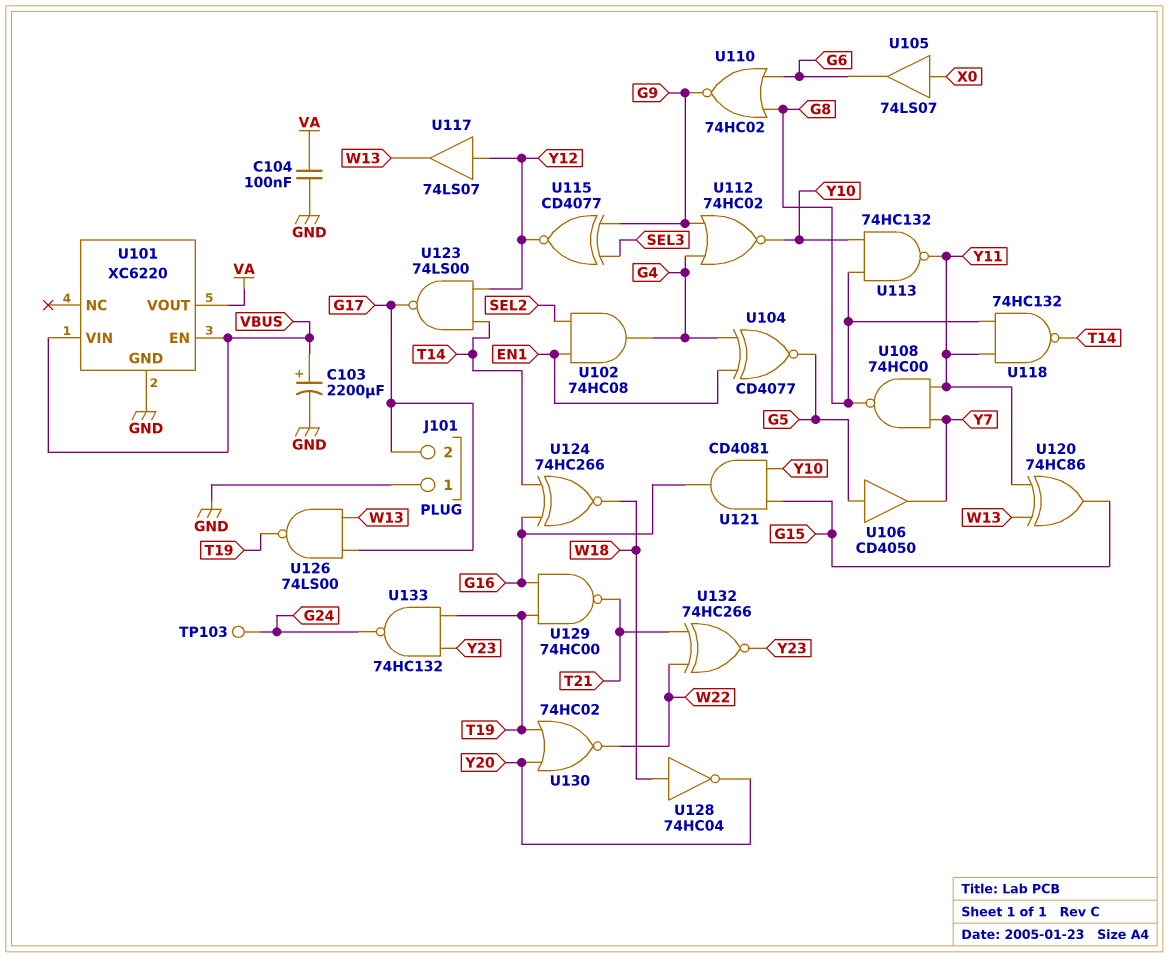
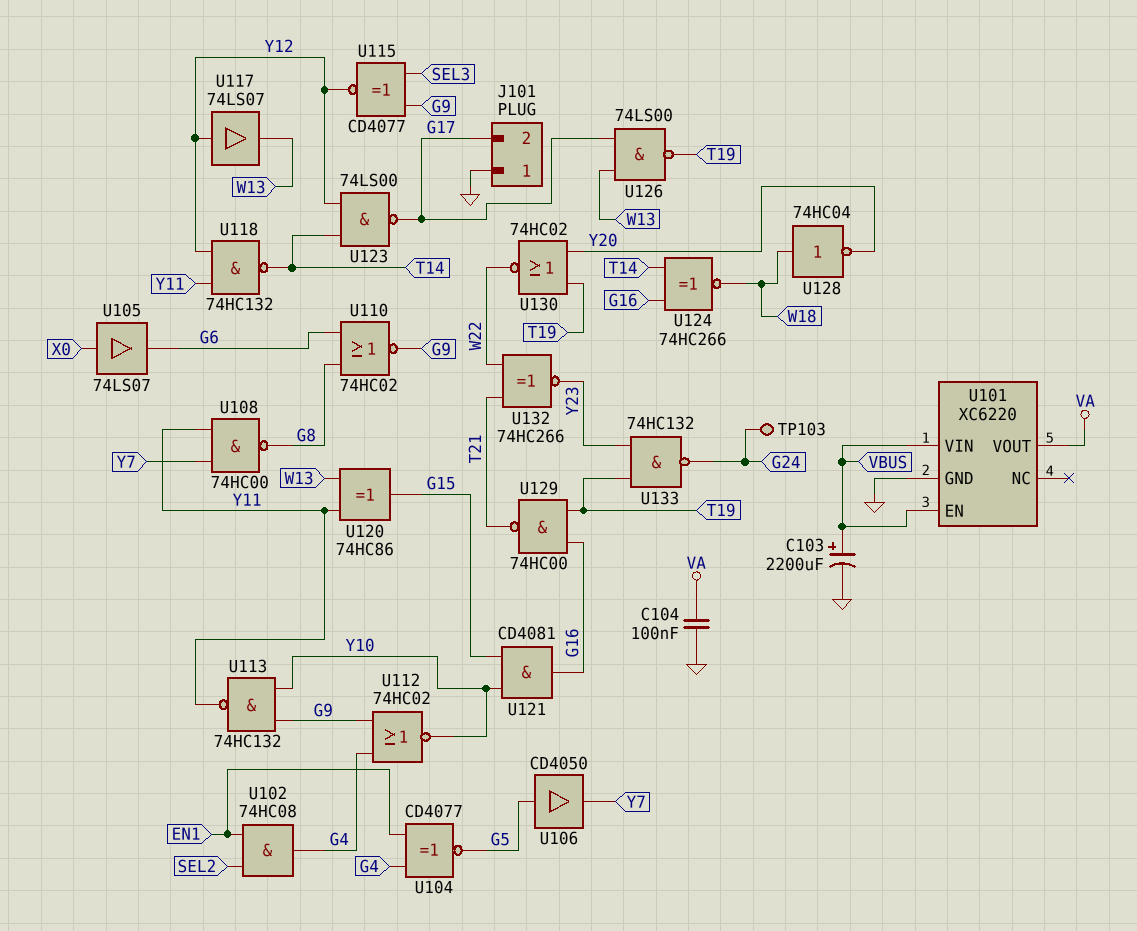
U113: NAND 74HC132 (in G8, in Y10, out Y11) -> NAND 74HC132 (in G9, in Y10, out Y11)
U118: NAND 74HC132 (in G8, in Y11, out T14) -> NAND 74HC132 (in Y11, in Y12, out T14)

